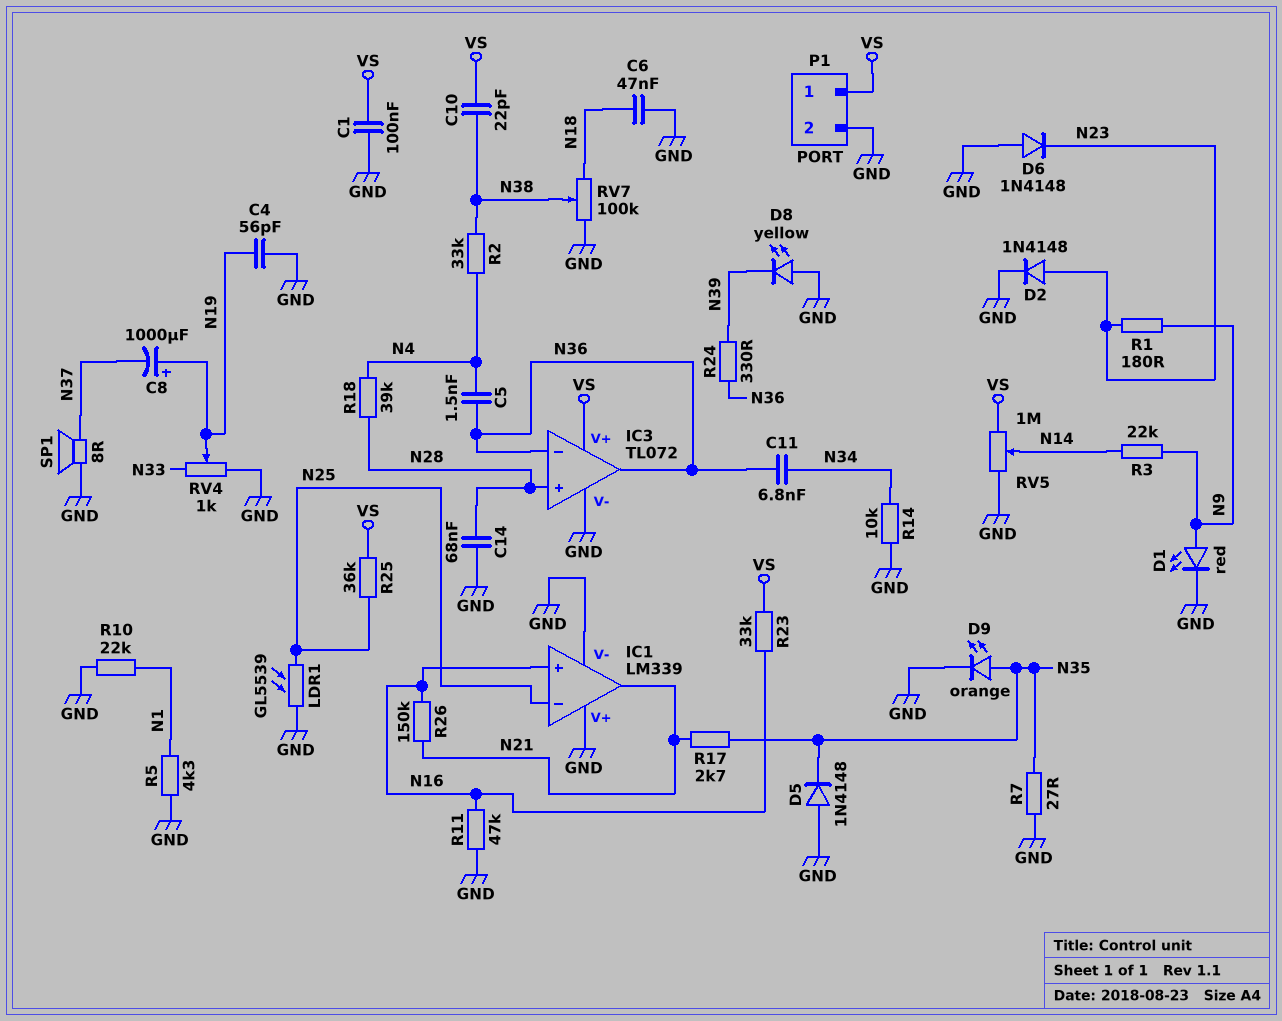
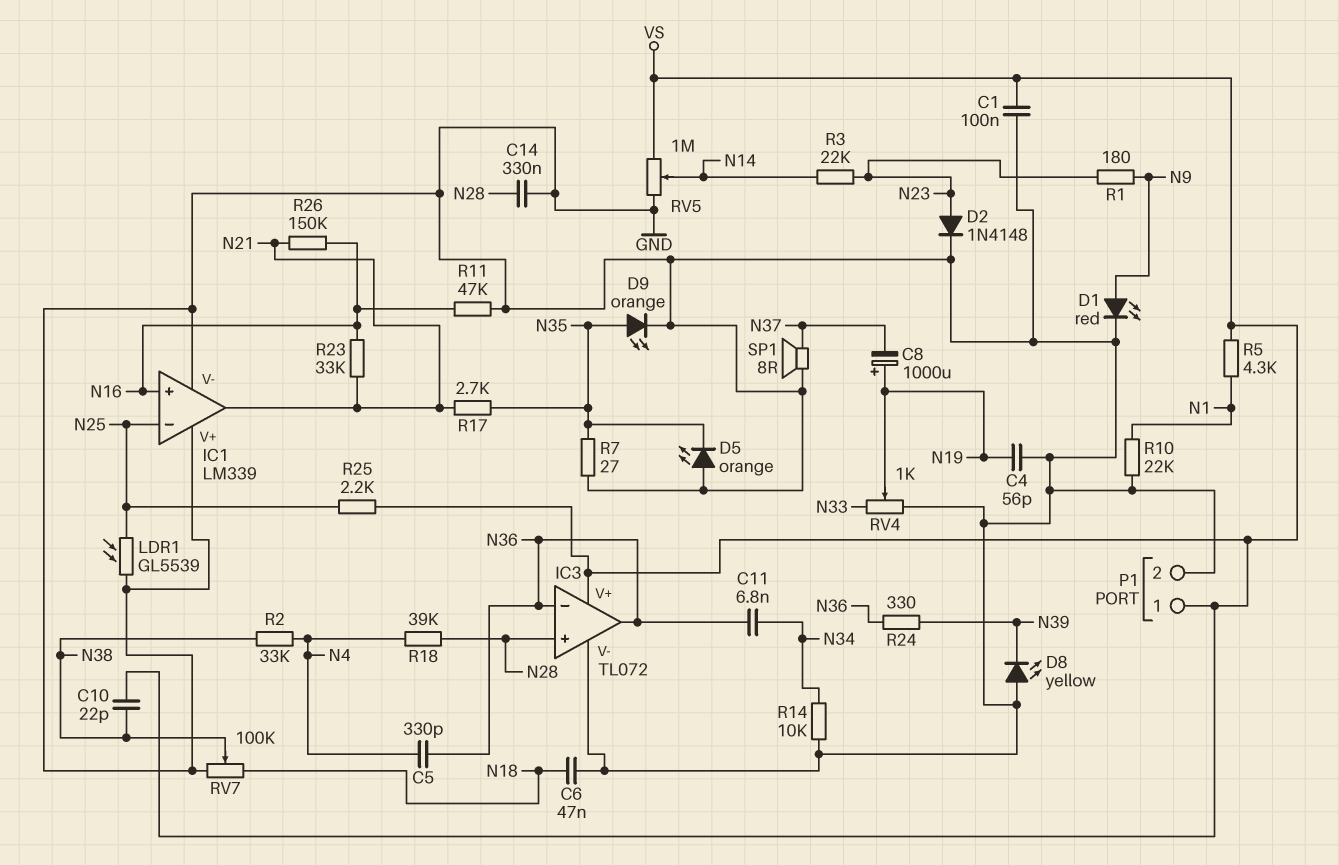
C5: 1.5nF (N4, N36) -> 330pF (N4, N36)
C14: 68nF (GND, N28) -> 330nF (GND, N28)
D5: diode 1N4148 (A GND, K N35) -> LED orange (A GND, K N35)
D6: diode 1N4148 (A GND, K N23) -> none
R3: 22k (N9, N14) -> 22k (N14, N23)
R5: 4.3k (GND, N1) -> 4.3k (N1, VS)
R23: 33k (N16, VS) -> 33k (N16, N21)
R25: 36k (N25, VS) -> 2.2k (N25, VS)

